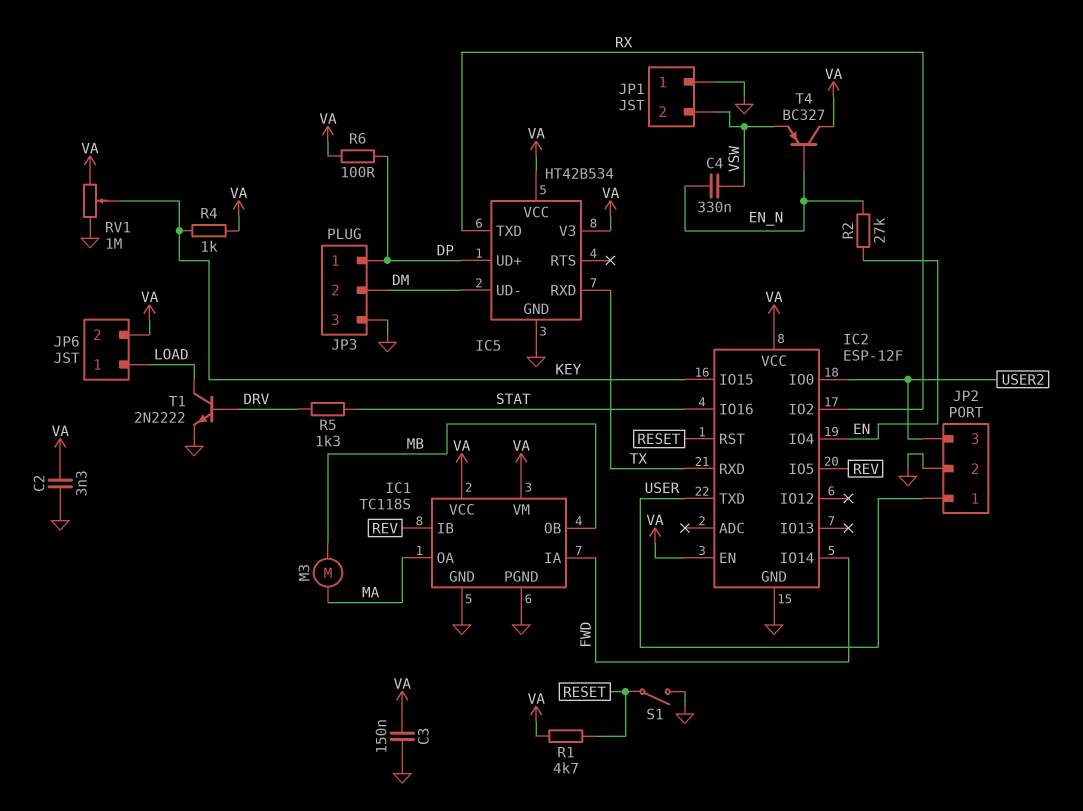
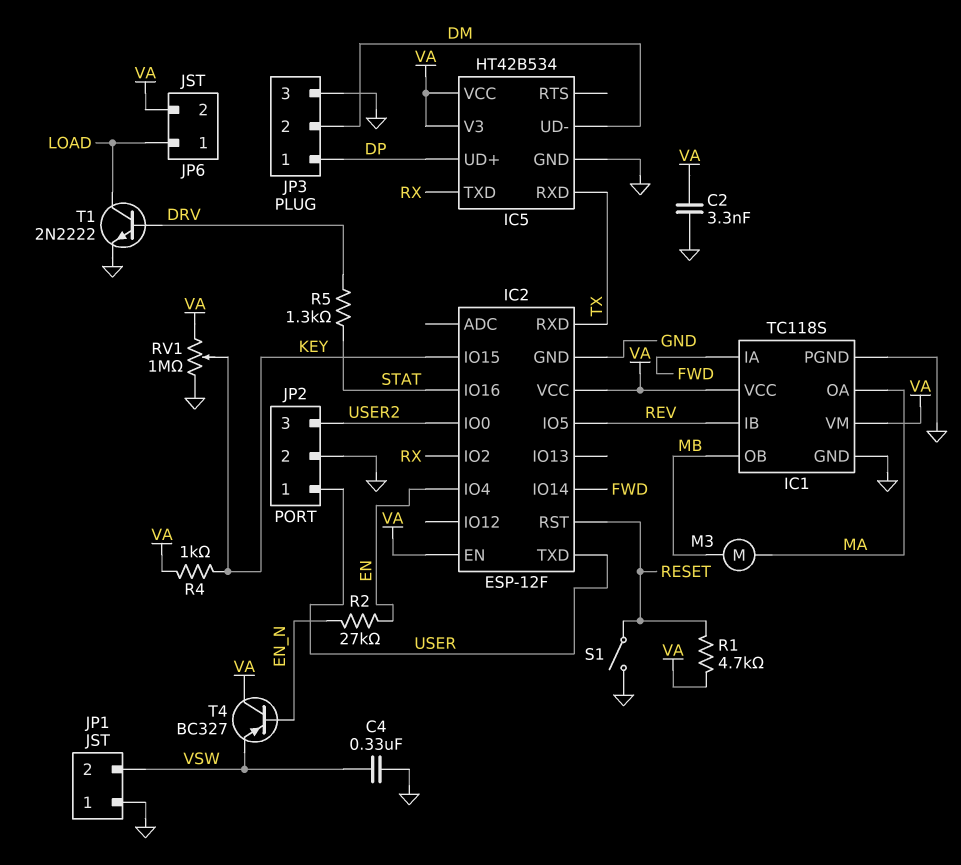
C3: 150nF (GND, VA) -> none
C4: 330nF (EN_N, VSW) -> 330nF (GND, VSW)
R6: 100 (DP, VA) -> none

